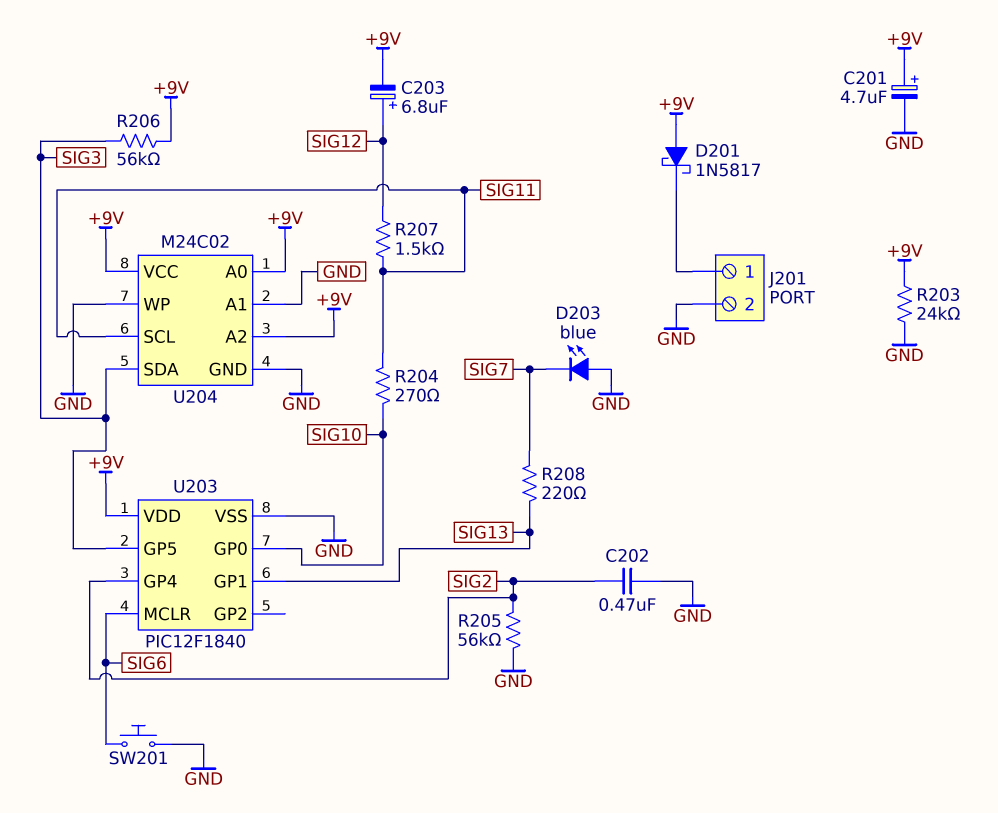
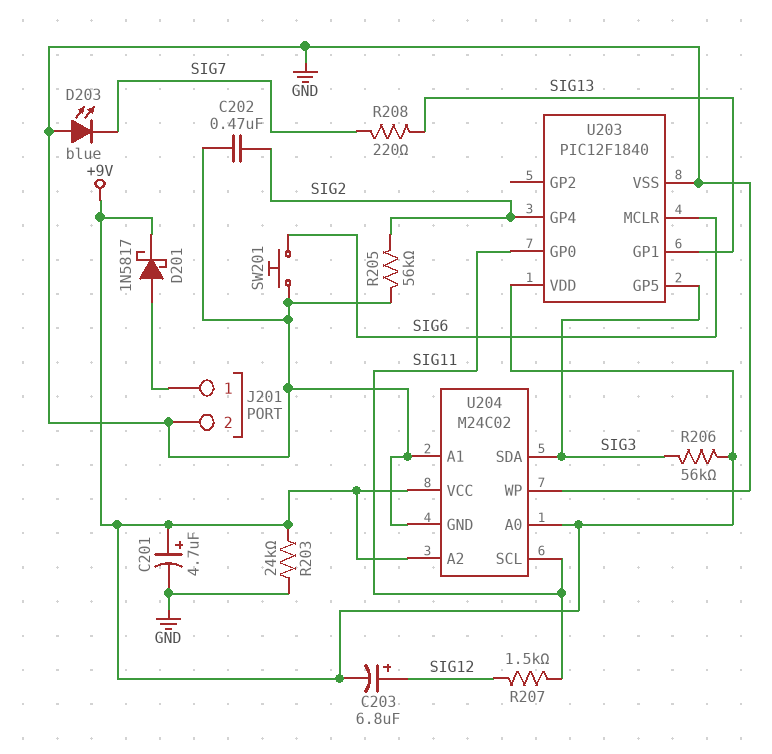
D201: schottky 1N5817 (A +9V, K J201/1) -> schottky 1N5817 (A J201/1, K +9V)
R204: 270 (SIG10, SIG11) -> none
U203 pin GP0: SIG10 -> SIG11

